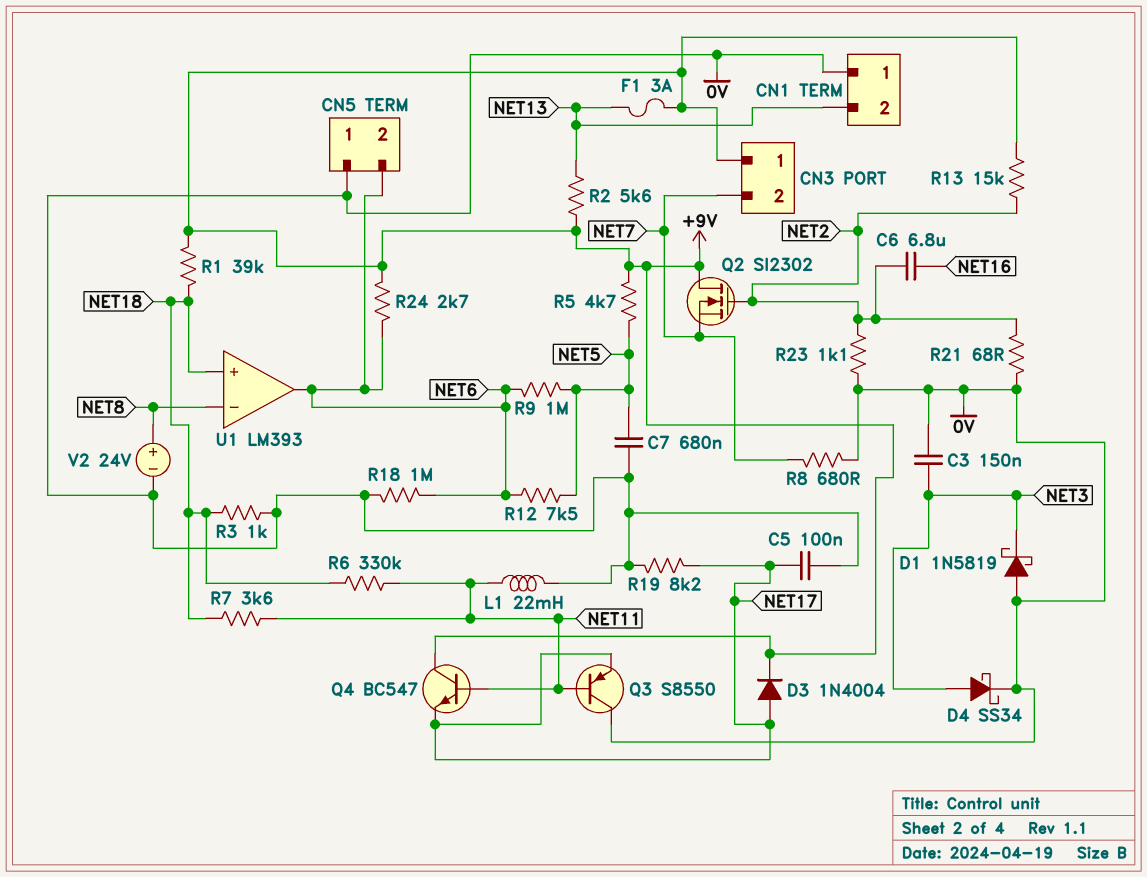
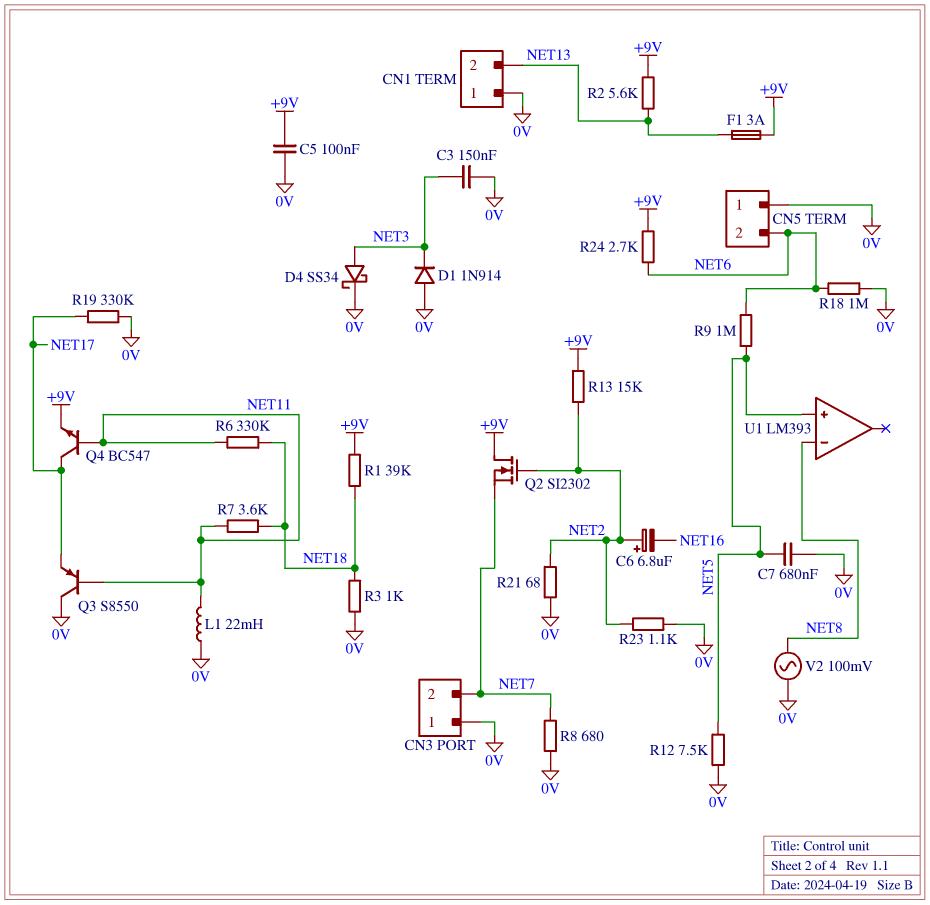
C5: 100nF (0V, NET17) -> 100nF (+9V, 0V)
C6: 6.8uF (NET2, NET16) -> 6.8uF (plus NET2, minus NET16)
CN3 pin 1: +9V -> 0V
D1: schottky 1N5819 (A 0V, K NET3) -> diode 1N914 (A 0V, K NET3)
D3: diode 1N4004 (A NET17, K +9V) -> none
Q4: NPN BC547 (B NET11, C +9V, E NET17) -> NPN BC547 (B NET11, C NET17, E +9V)
R5: 4.7k (+9V, NET5) -> none
R12: 7.5k (NET5, NET6) -> 7.5k (0V, NET5)
R19: 8.2k (0V, NET17) -> 330k (0V, NET17)
U1 pin in+: NET18 -> NET5
U1 pin out: NET6 -> none
V2: 24V (plus NET8, minus 0V) -> AC 100mV (0V, NET8)

